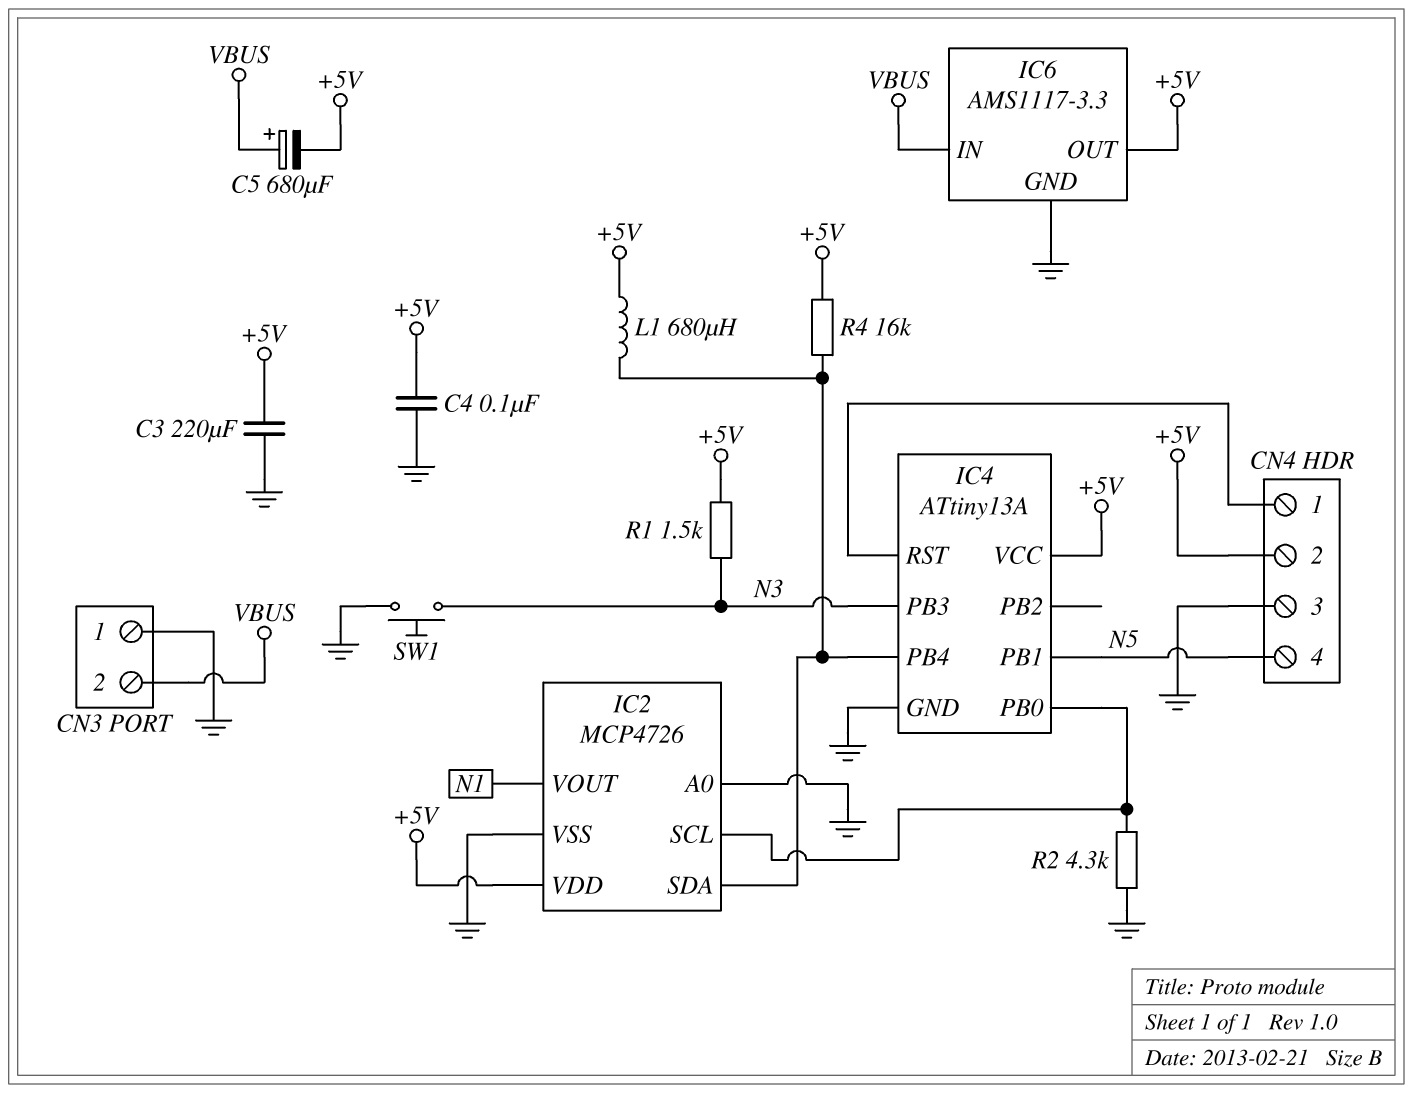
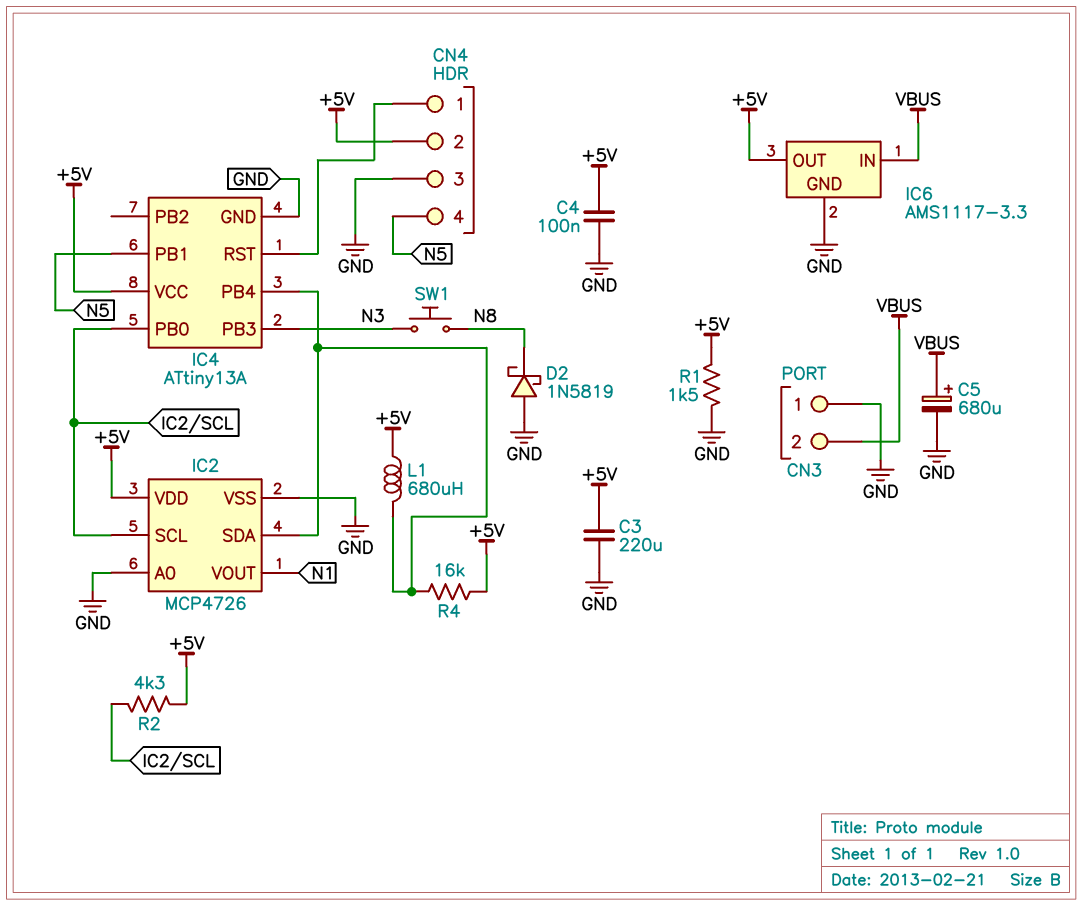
C5: 680uF (plus VBUS, minus +5V) -> 680uF (plus VBUS, minus GND)
D2: none -> schottky 1N5819 (A GND, K N8)
R1: 1.5k (+5V, N3) -> 1.5k (+5V, GND)
R2: 4.3k (GND, IC2/SCL) -> 4.3k (+5V, IC2/SCL)
SW1: button (GND, N3) -> button (N3, N8)

